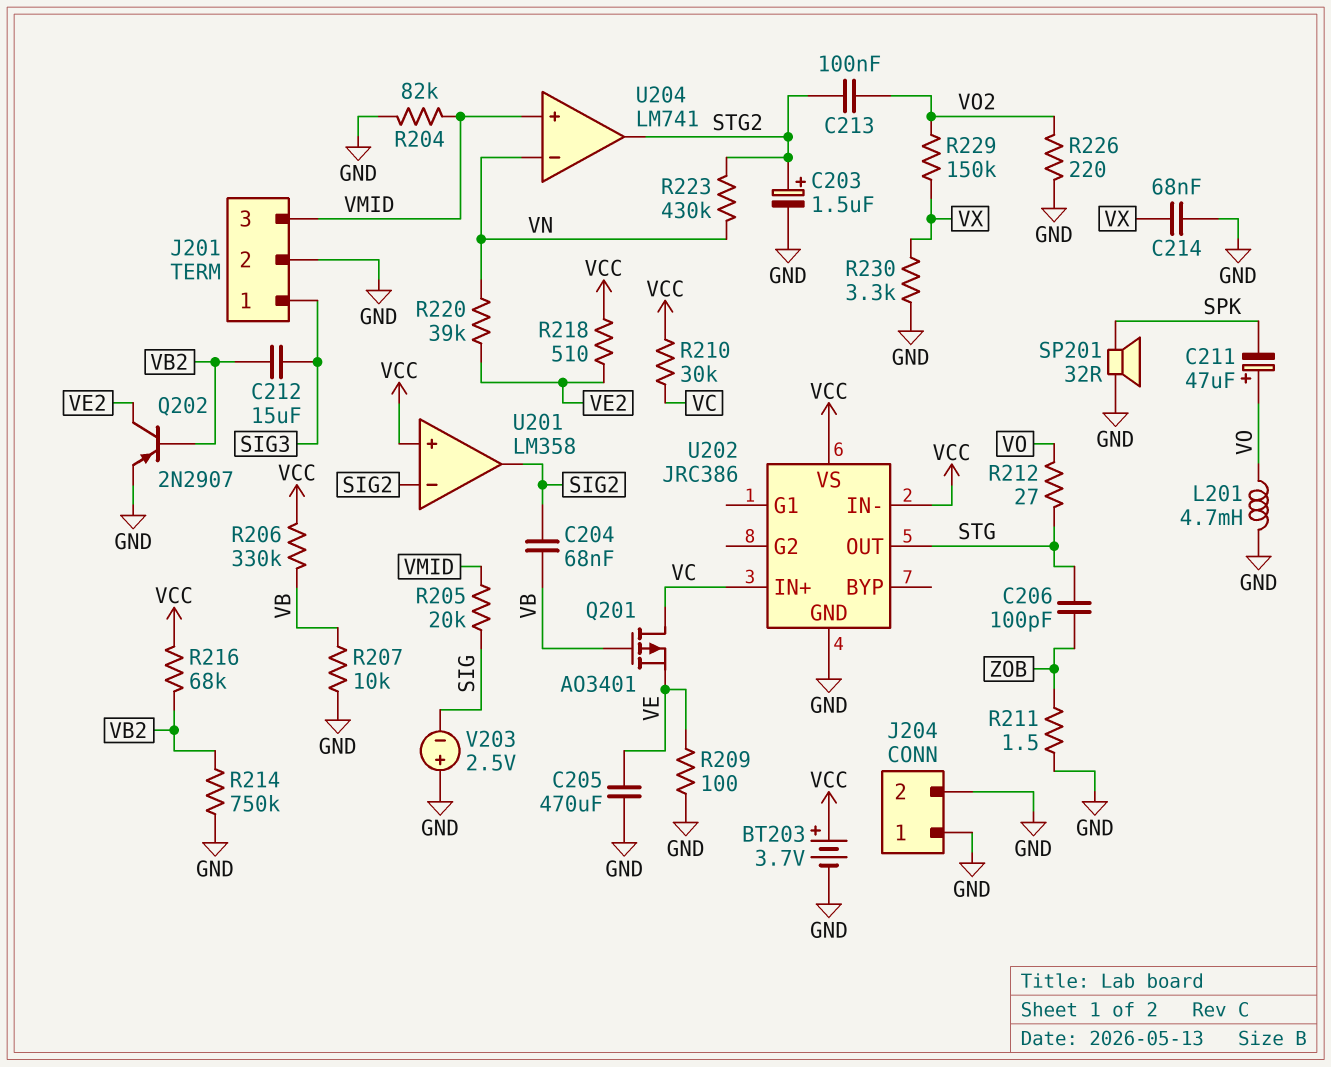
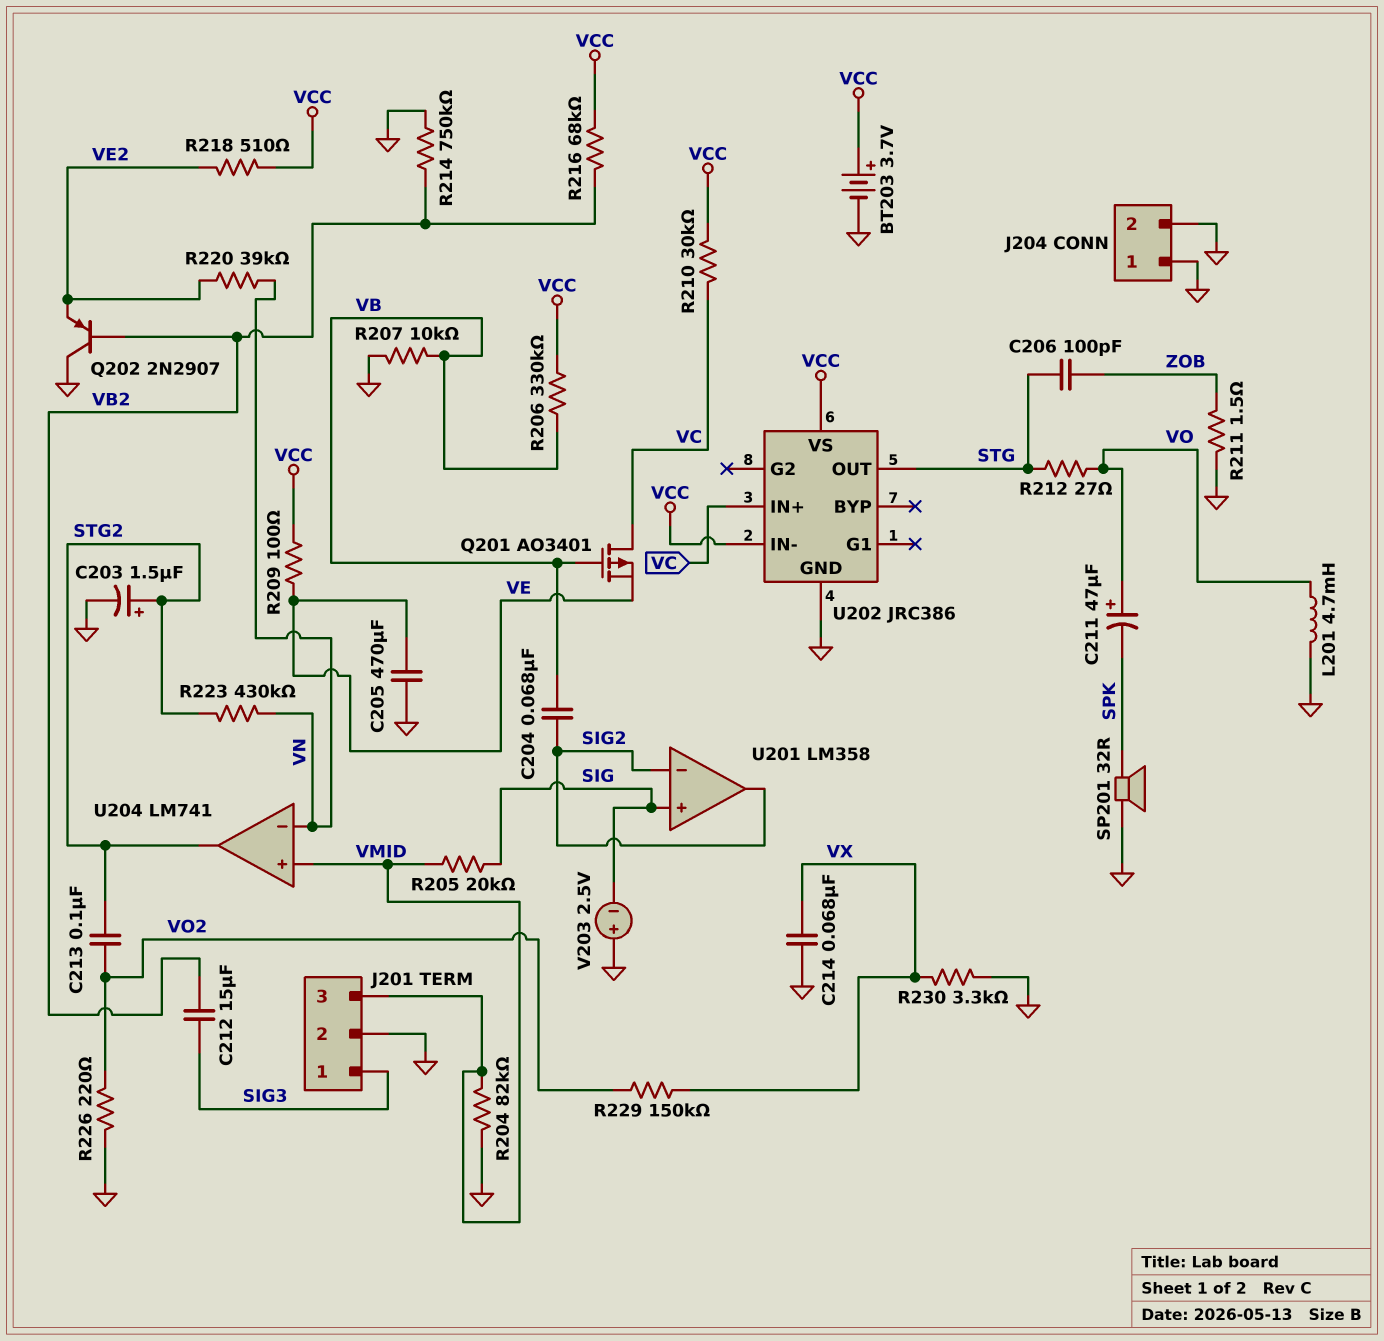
Q202: PNP 2N2907 (B VB2, C VE2, E GND) -> PNP 2N2907 (B VB2, C GND, E VE2)
R209: 100 (GND, VE) -> 100 (VCC, VE)
U201 pin in+: VCC -> SIG

